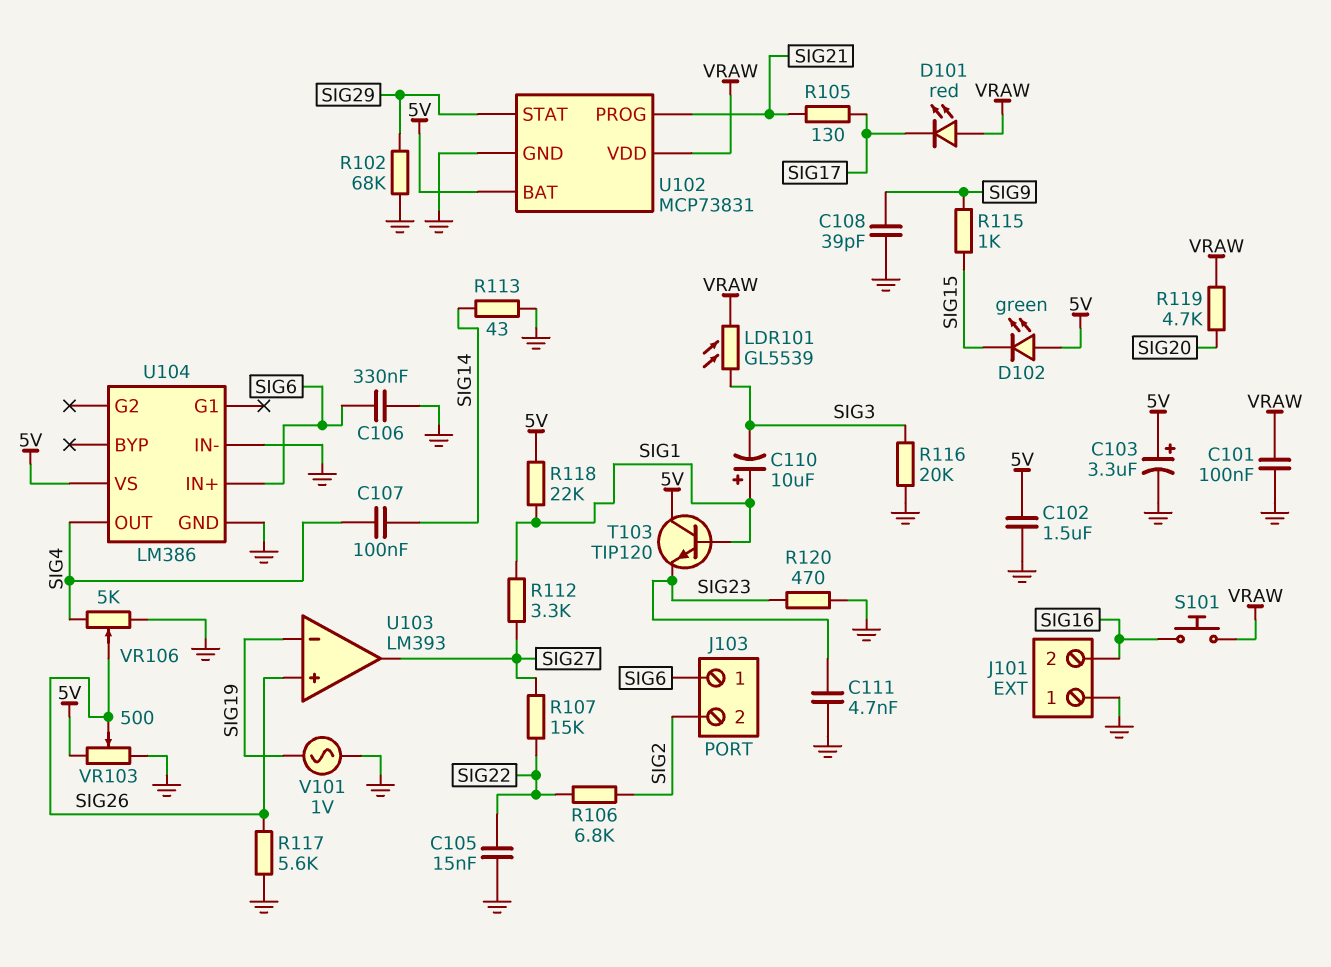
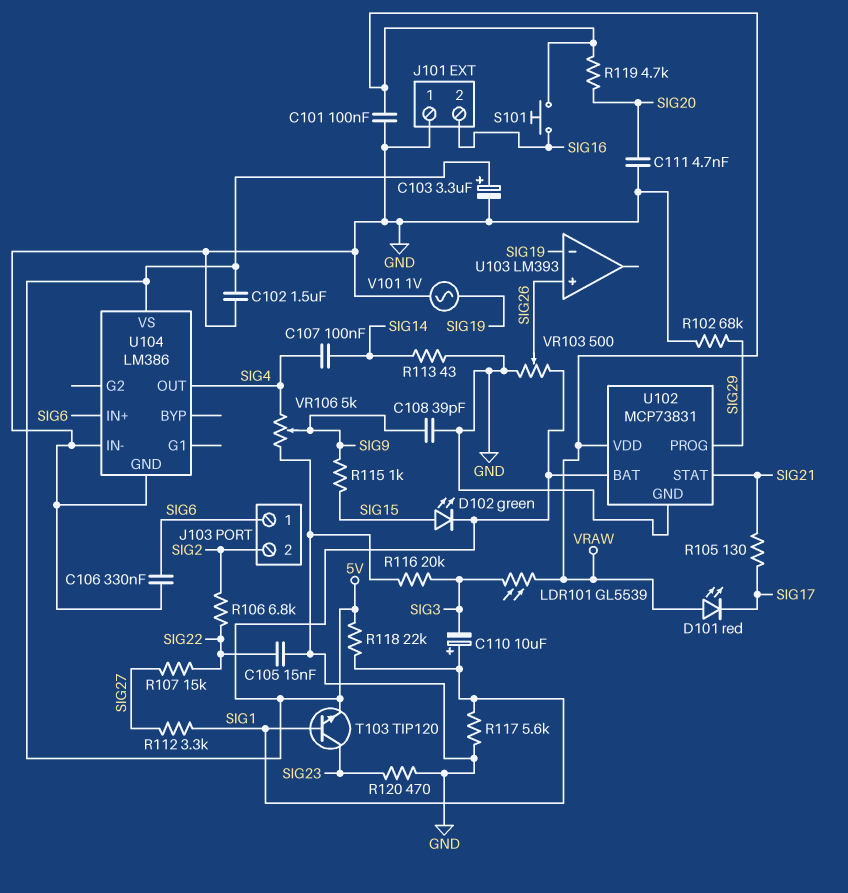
C111: 4.7nF (GND, SIG23) -> 4.7nF (GND, SIG20)
D102: LED green (A 5V, K SIG15) -> LED green (A SIG15, K 5V)
R117: 5.6k (GND, SIG26) -> 5.6k (GND, SIG1)
T103: NPN TIP120 (B SIG1, C 5V, E SIG23) -> NPN TIP120 (B SIG1, C SIG23, E 5V)
U102 pin PROG: SIG21 -> SIG29
U102 pin STAT: SIG29 -> SIG21
U103 pin out: SIG27 -> none
VR106: 5k (GND, SIG4, wiper SIG26) -> 5k (GND, SIG4, wiper SIG9)

